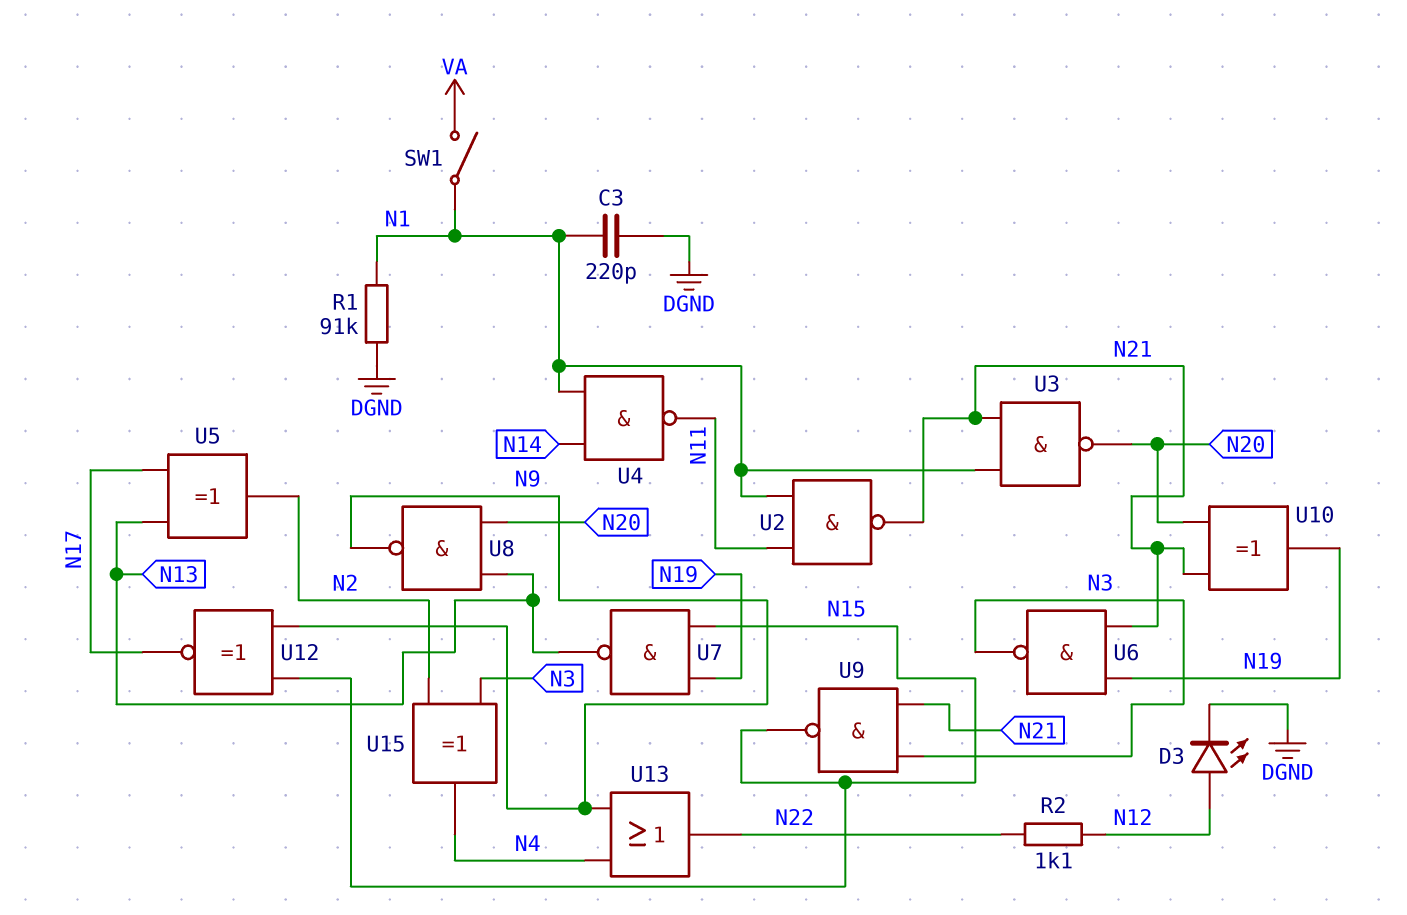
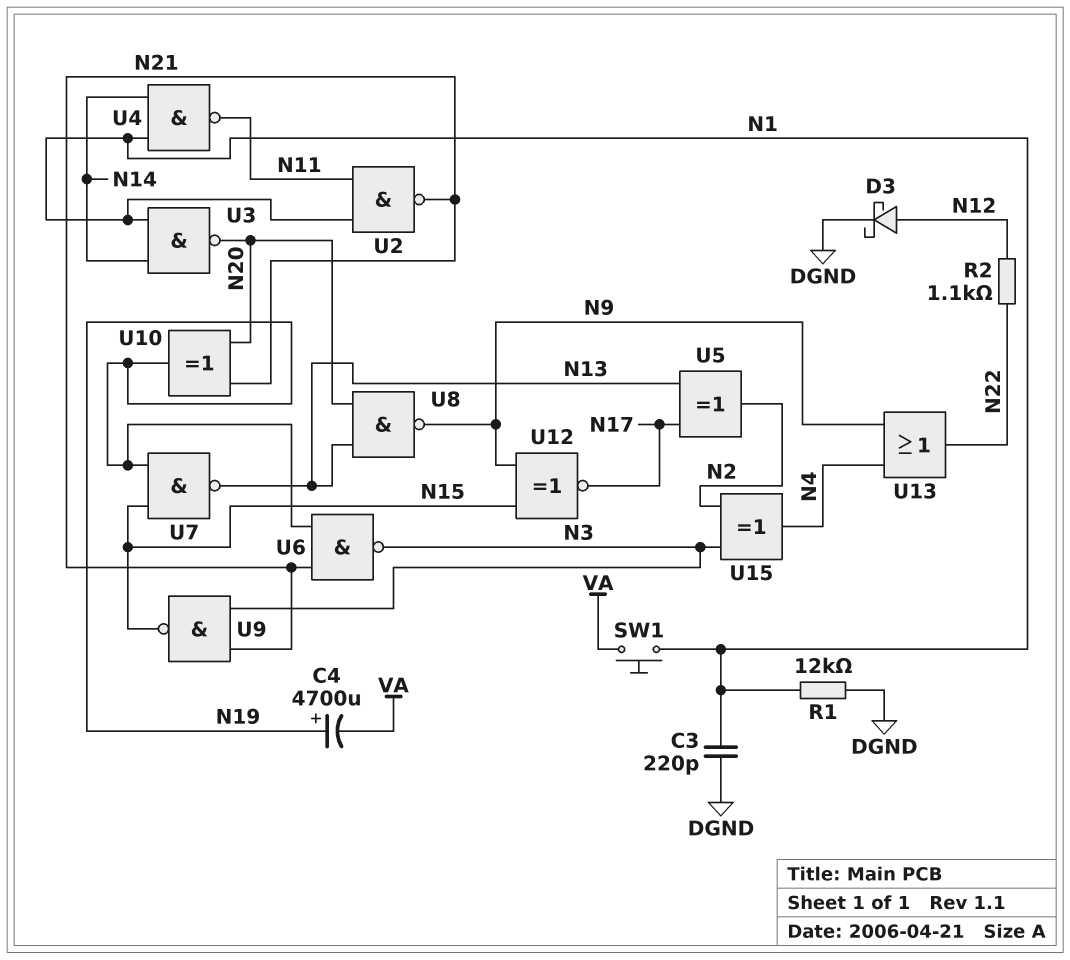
C4: none -> 4700uF (plus N19, minus VA)
D3: LED (A N12, K DGND) -> schottky (A N12, K DGND)
R1: 91k (DGND, N1) -> 12k (DGND, N1)
SW1: switch (N1, VA) -> button (N1, VA)
U3: NAND (in N1, in N21, out N20) -> NAND (in N1, in N14, out N20)

